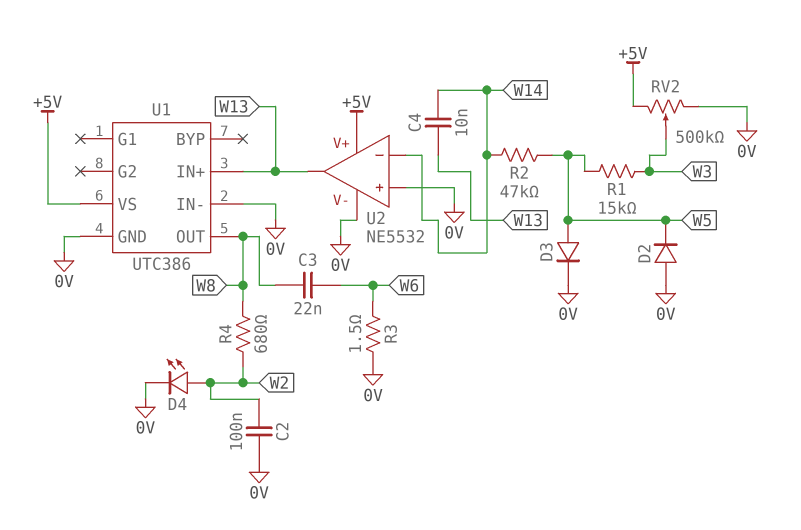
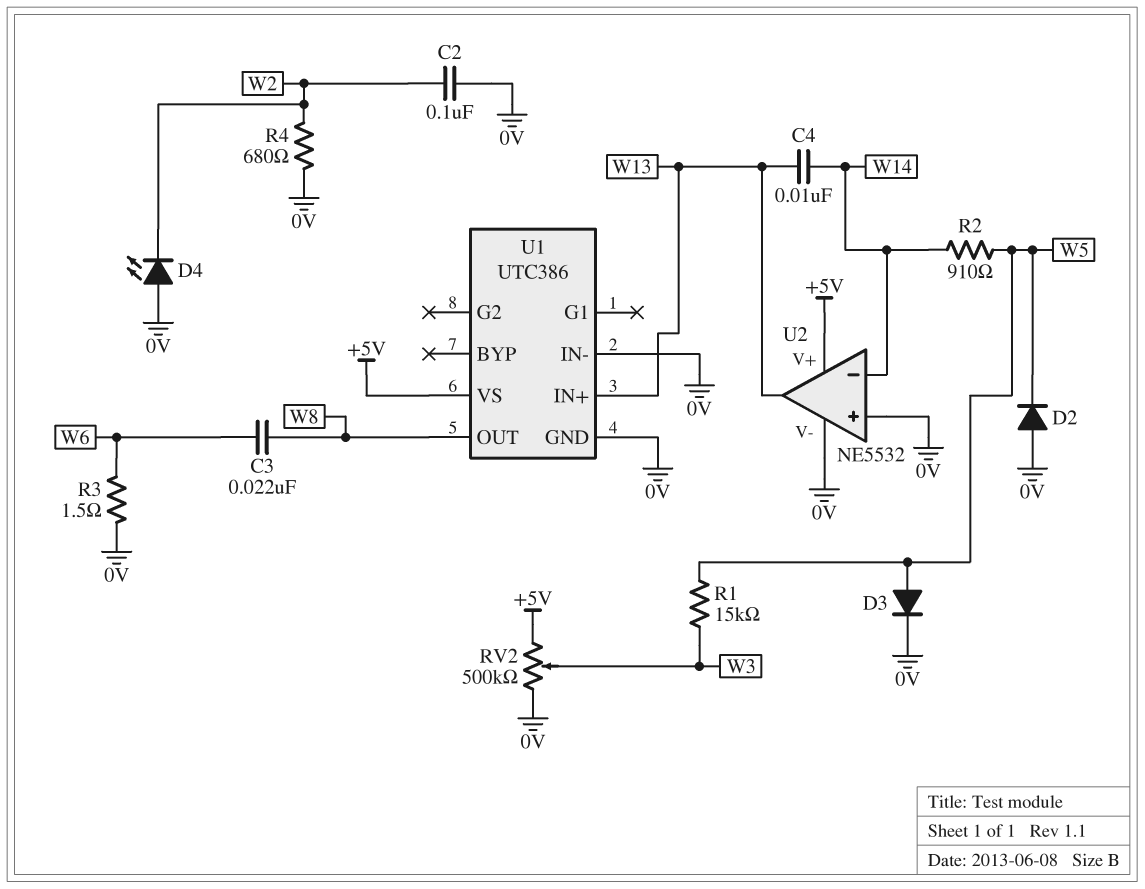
D4: LED (A W2, K 0V) -> LED (A 0V, K W2)
R2: 47k (W5, W14) -> 910 (W5, W14)
R4: 680 (W2, W8) -> 680 (0V, W2)

